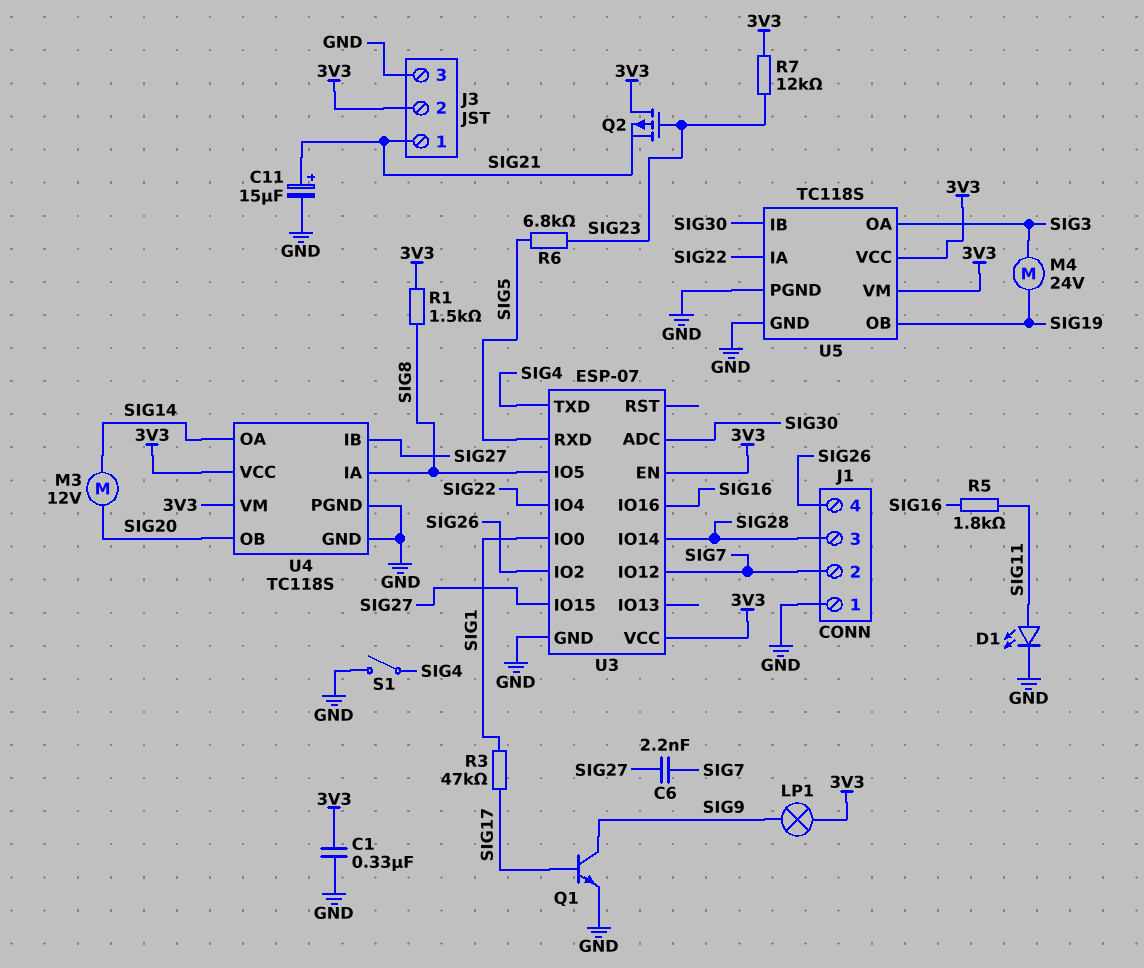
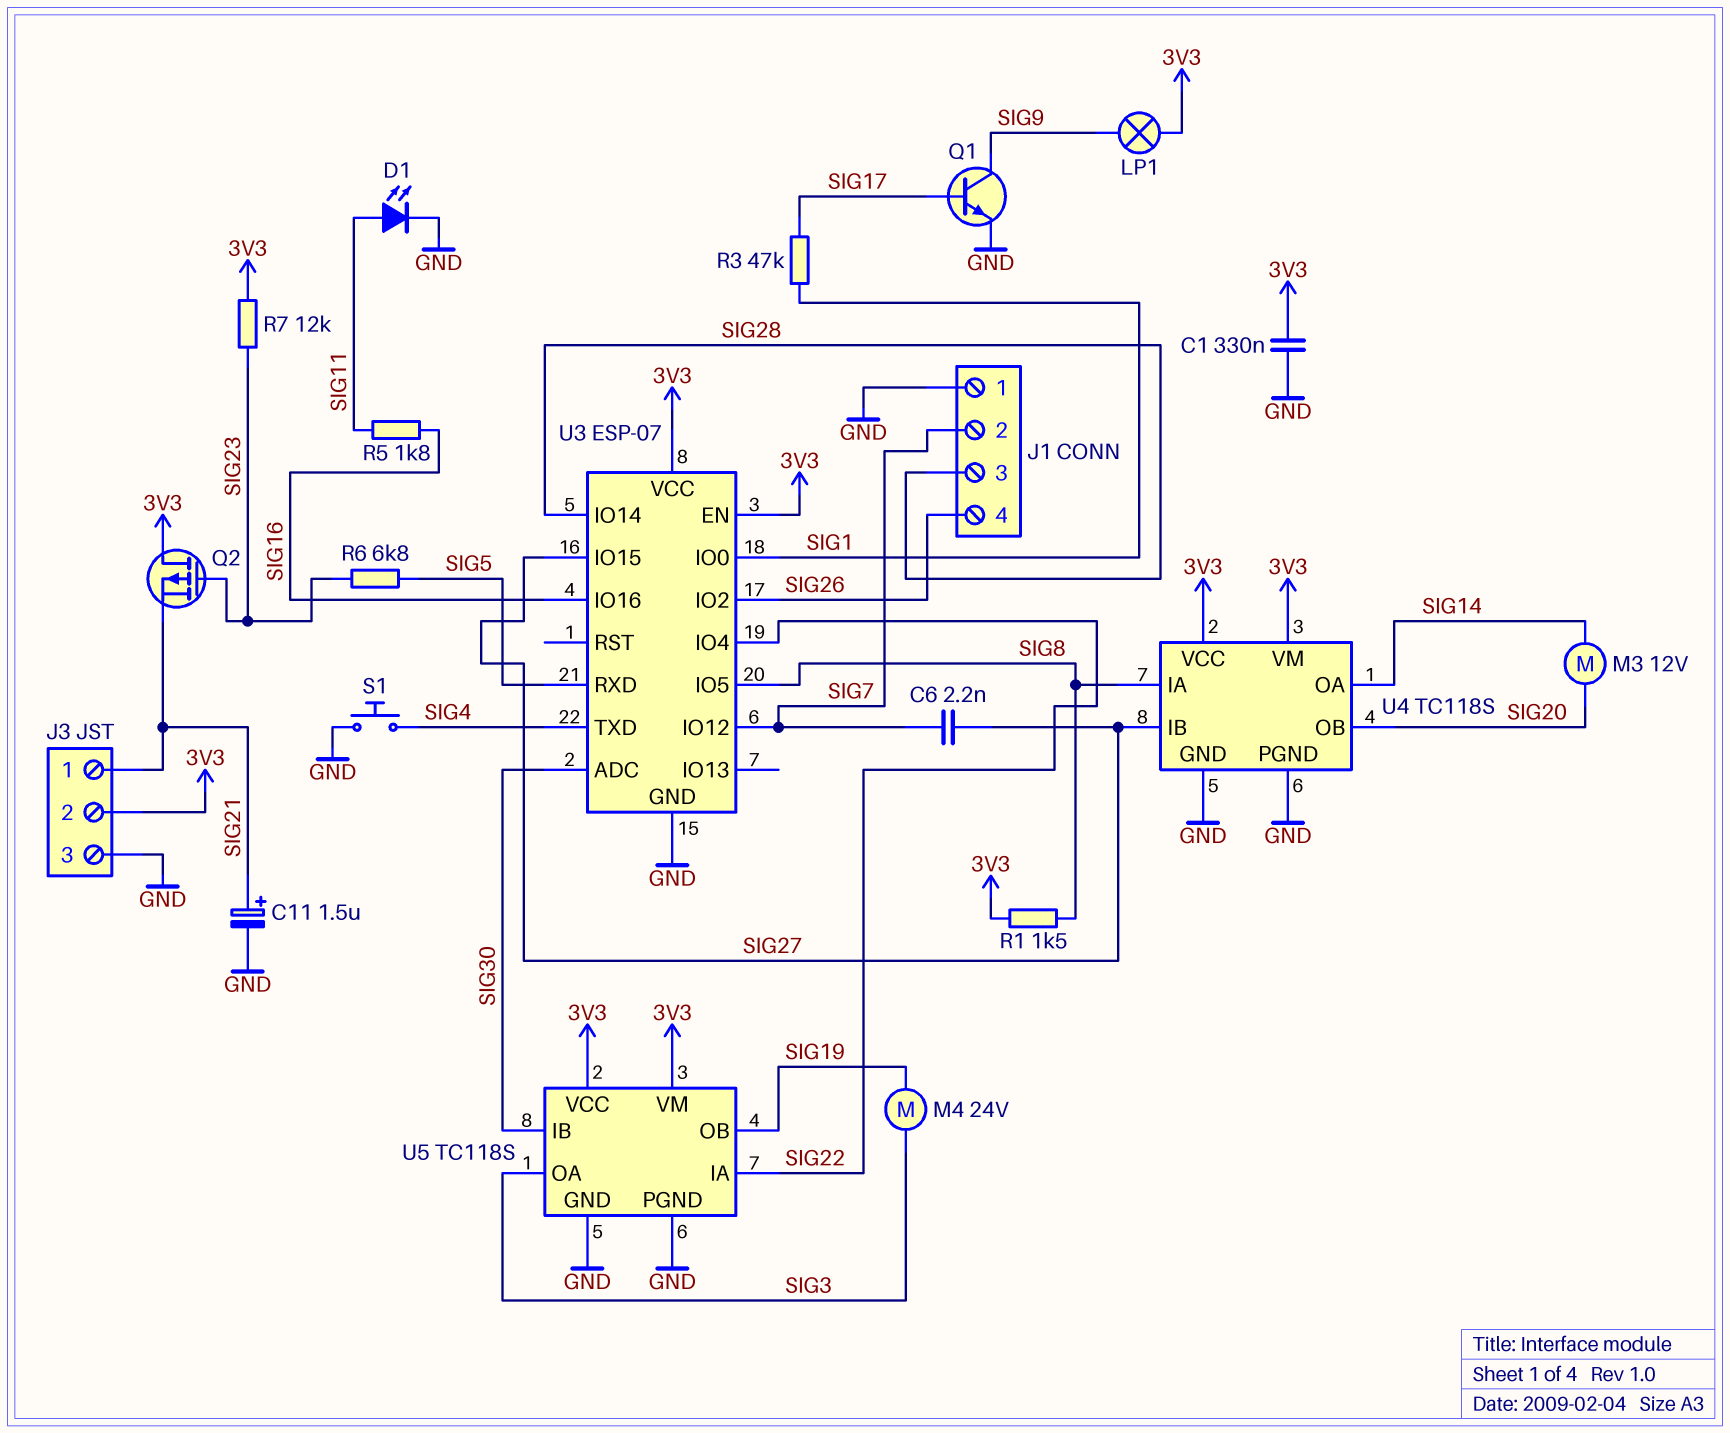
C11: 15uF (plus SIG21, minus GND) -> 1.5uF (plus SIG21, minus GND)
S1: switch (GND, SIG4) -> button (GND, SIG4)

